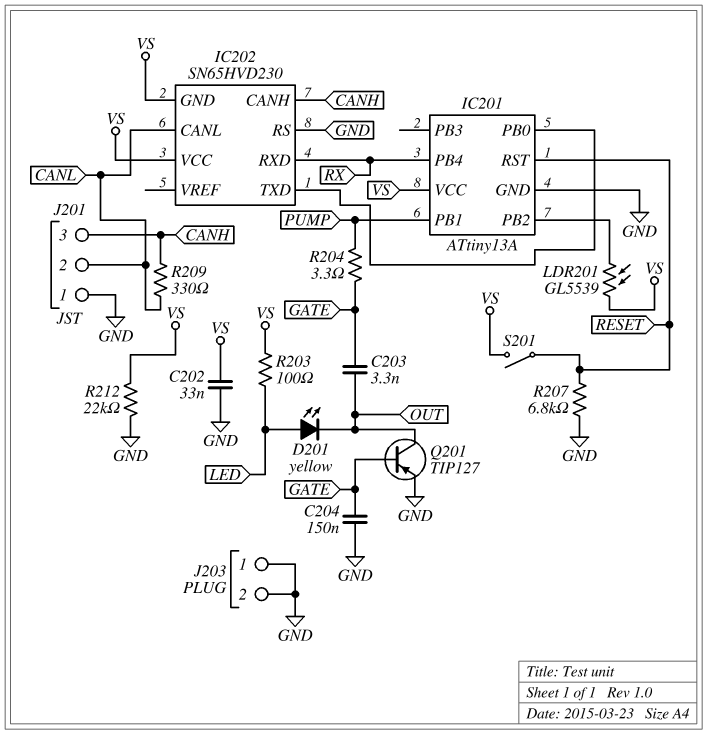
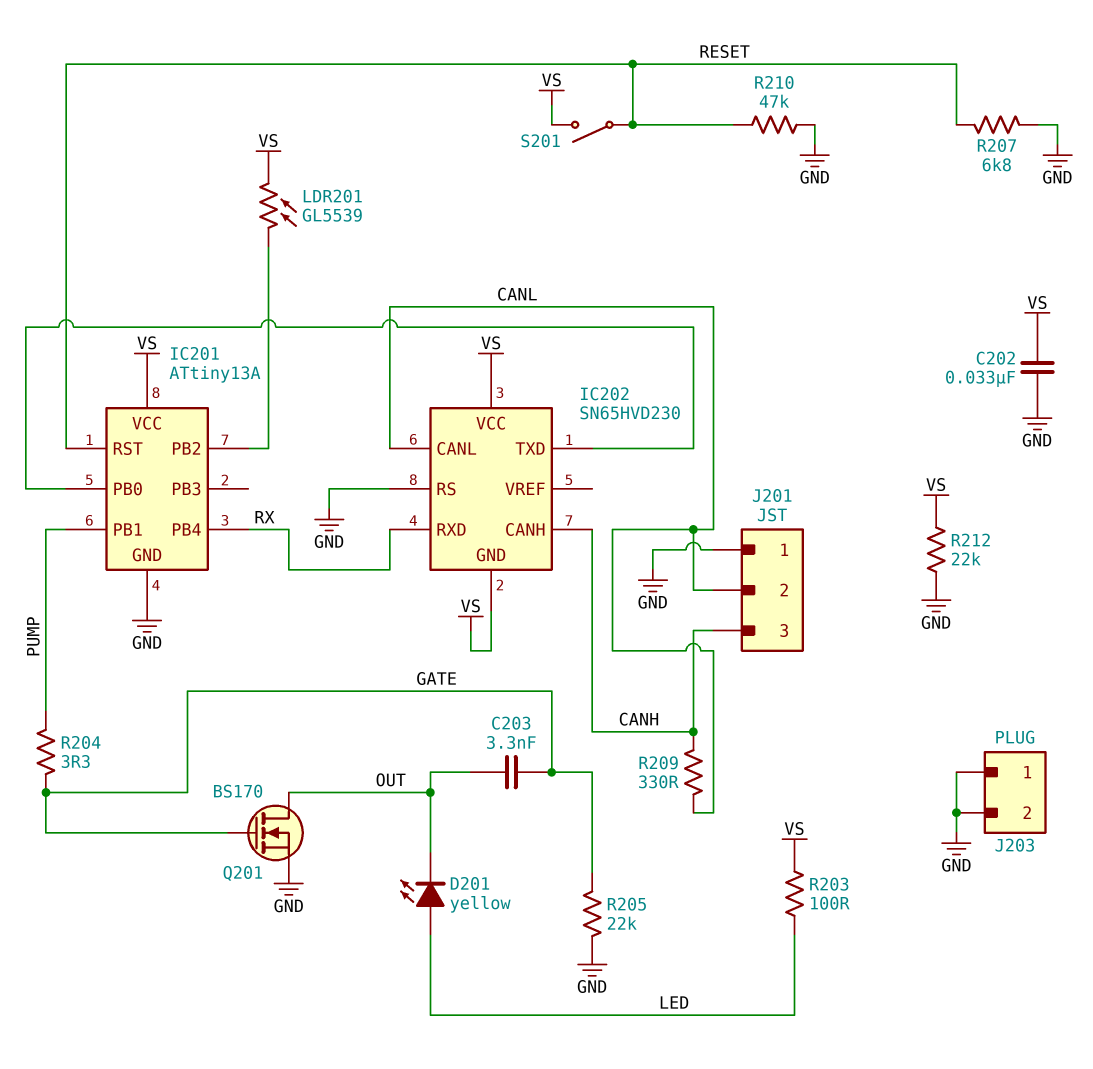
C204: 150nF (GATE, GND) -> none
Q201: PNP TIP127 (B GATE, C OUT, E GND) -> NMOS BS170 (G GATE, D OUT, S GND)
R205: none -> 22k (GATE, GND)
R210: none -> 47k (GND, RESET)

